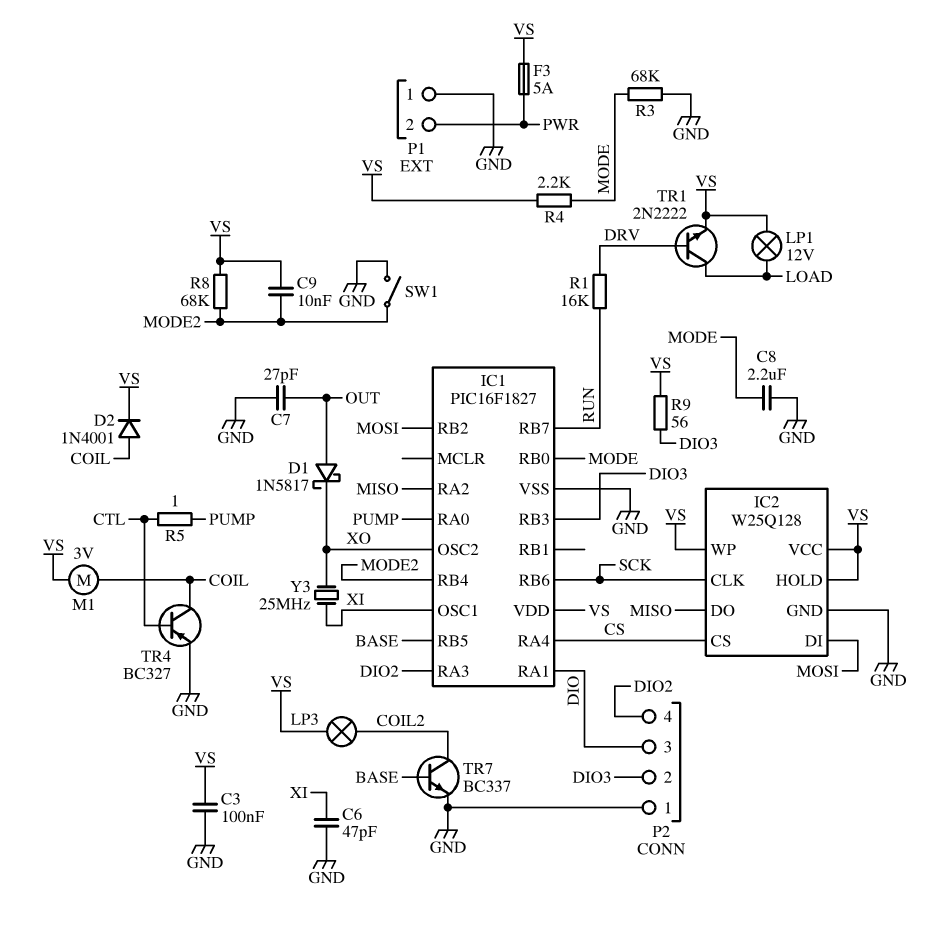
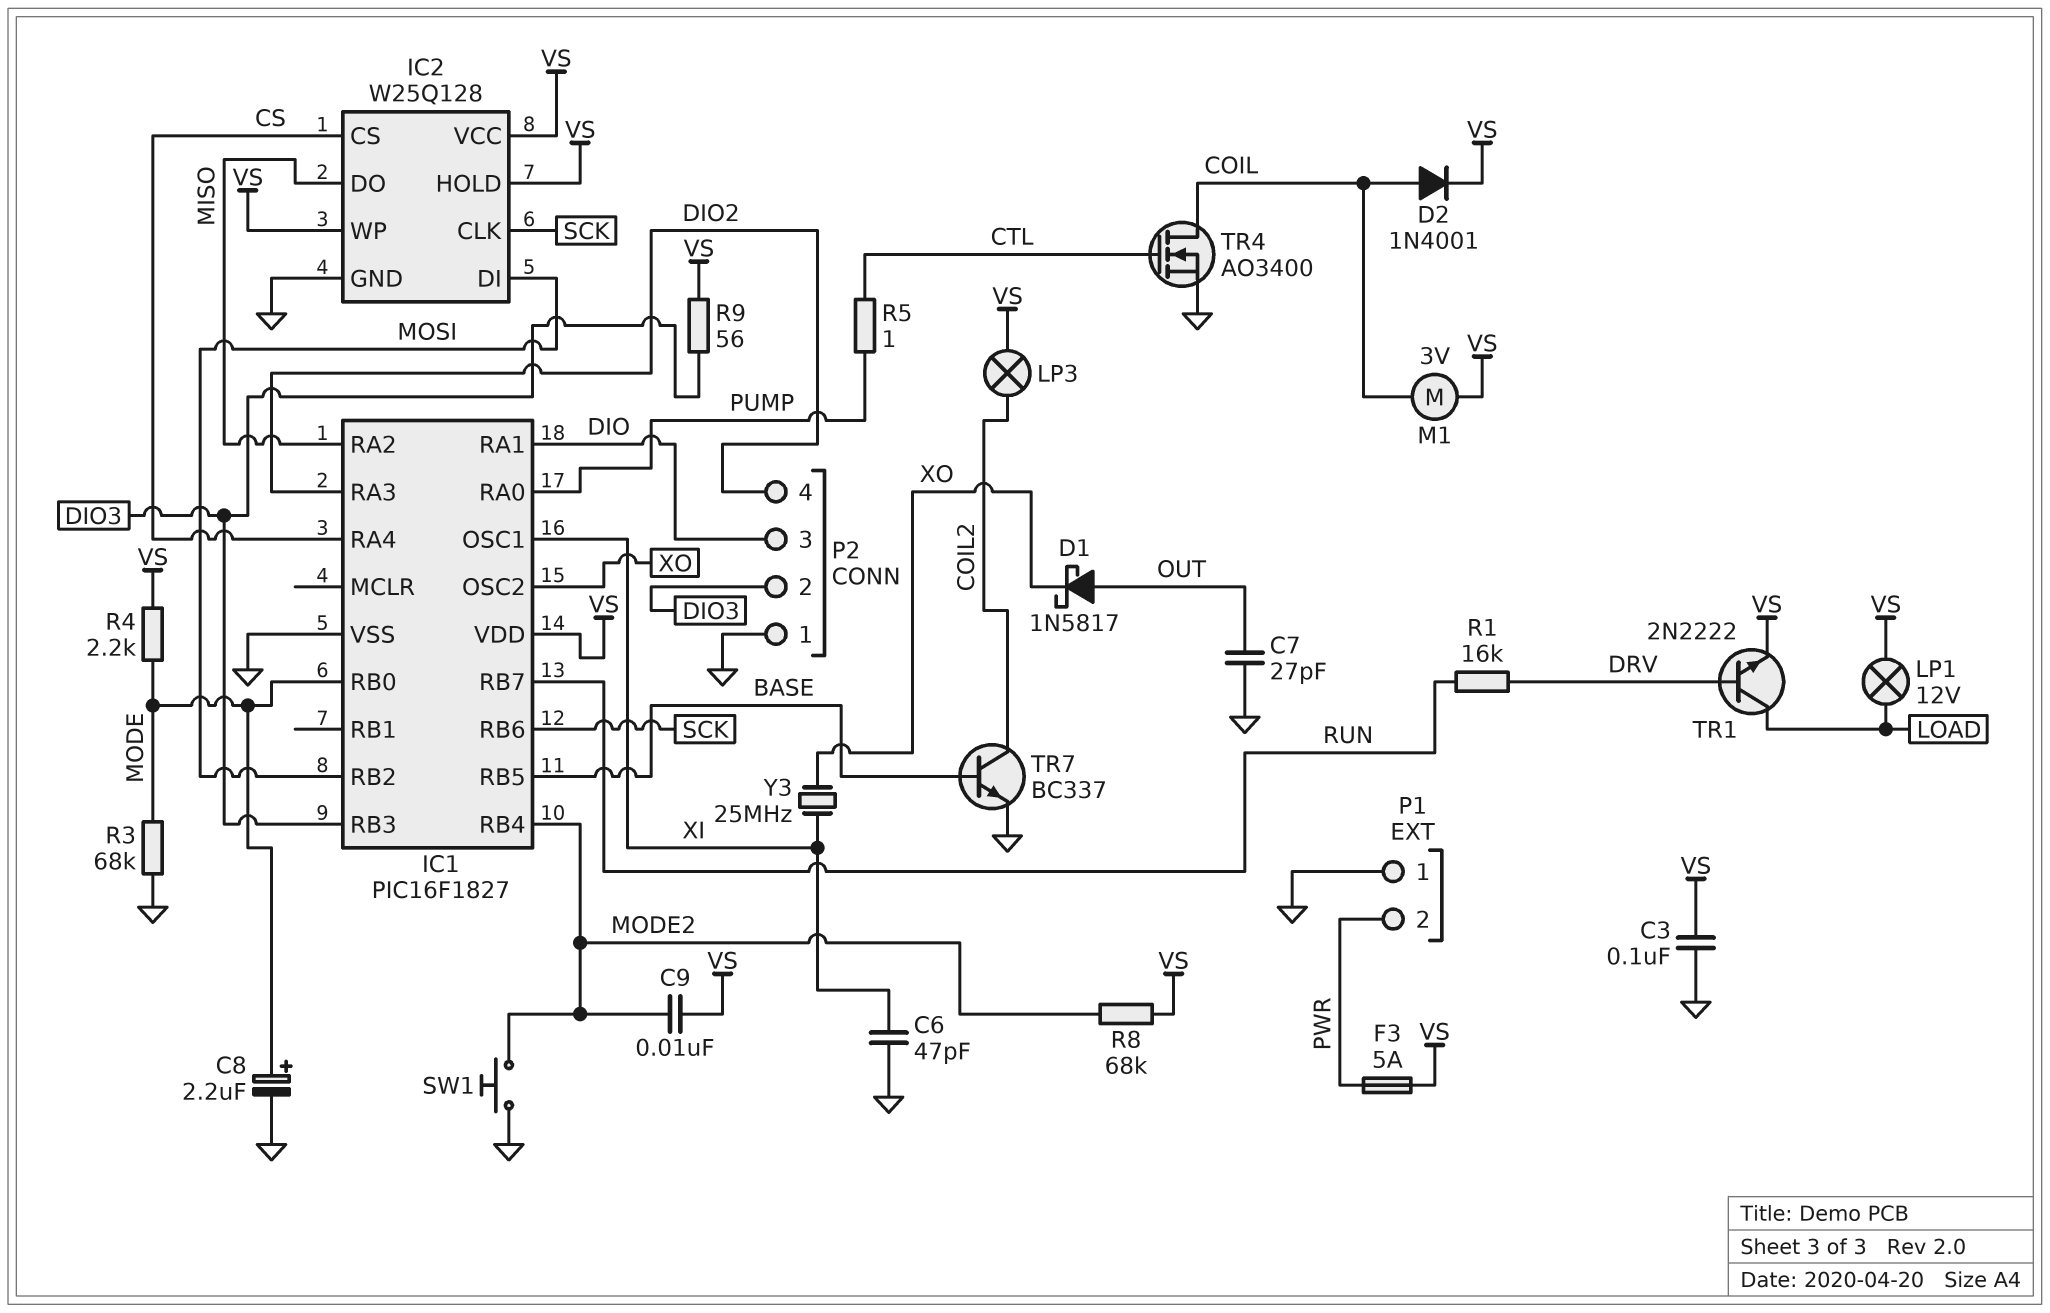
C8: 2.2uF (GND, MODE) -> 2.2uF (plus MODE, minus GND)
SW1: switch (GND, MODE2) -> button (GND, MODE2)
TR4: PNP BC327 (B CTL, C COIL, E GND) -> NMOS AO3400 (G CTL, D COIL, S GND)

